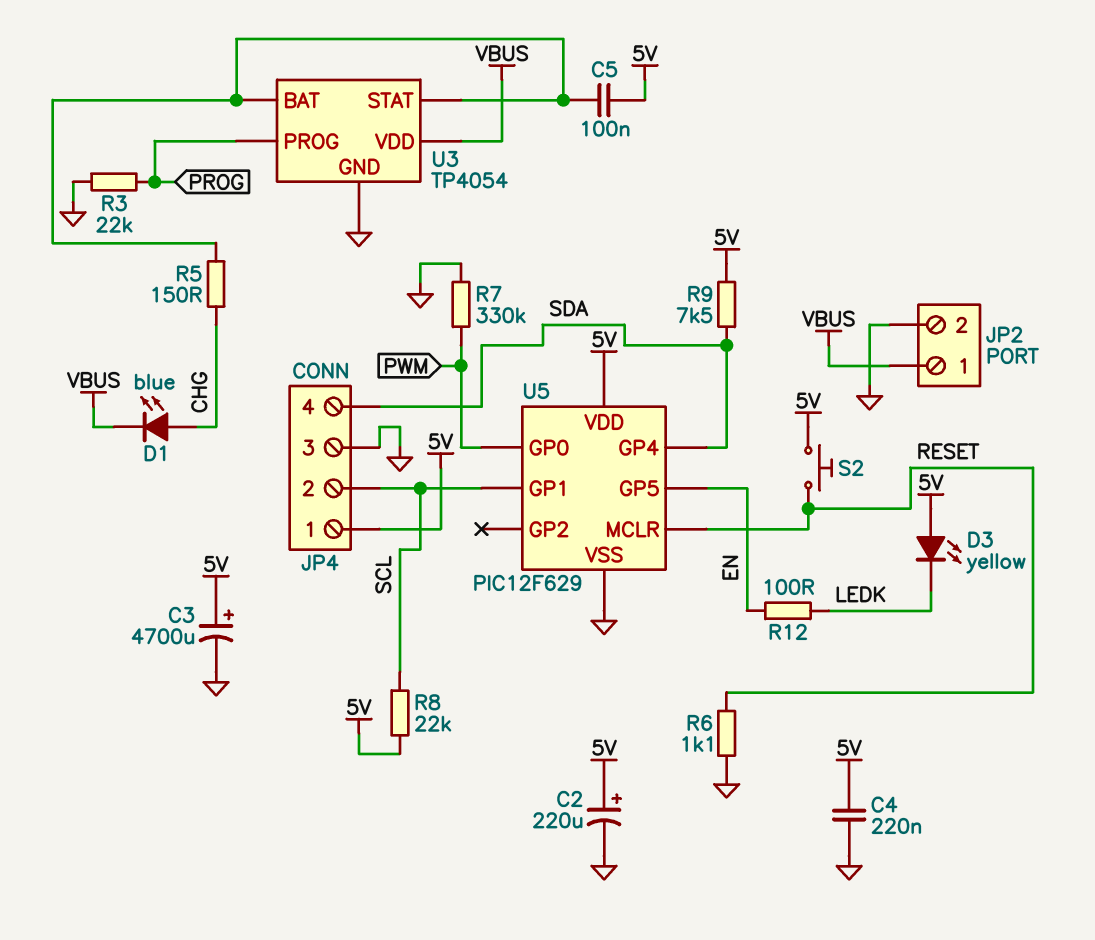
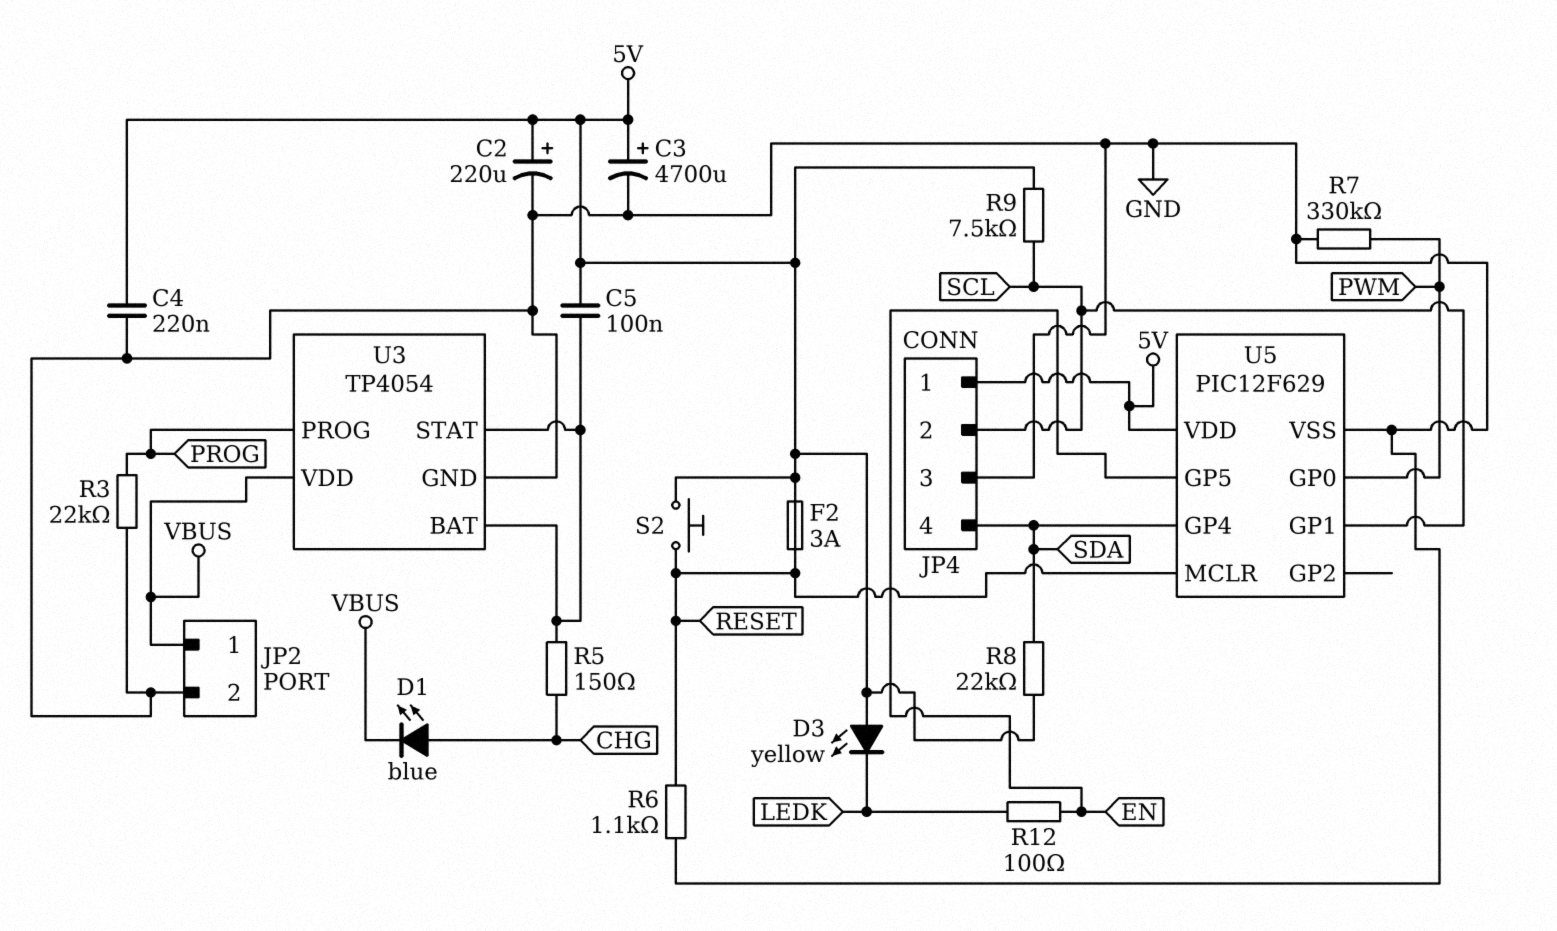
F2: none -> 3A (5V, RESET)
R8: 22k (5V, SCL) -> 22k (5V, SDA)
R9: 7.5k (5V, SDA) -> 7.5k (5V, SCL)

